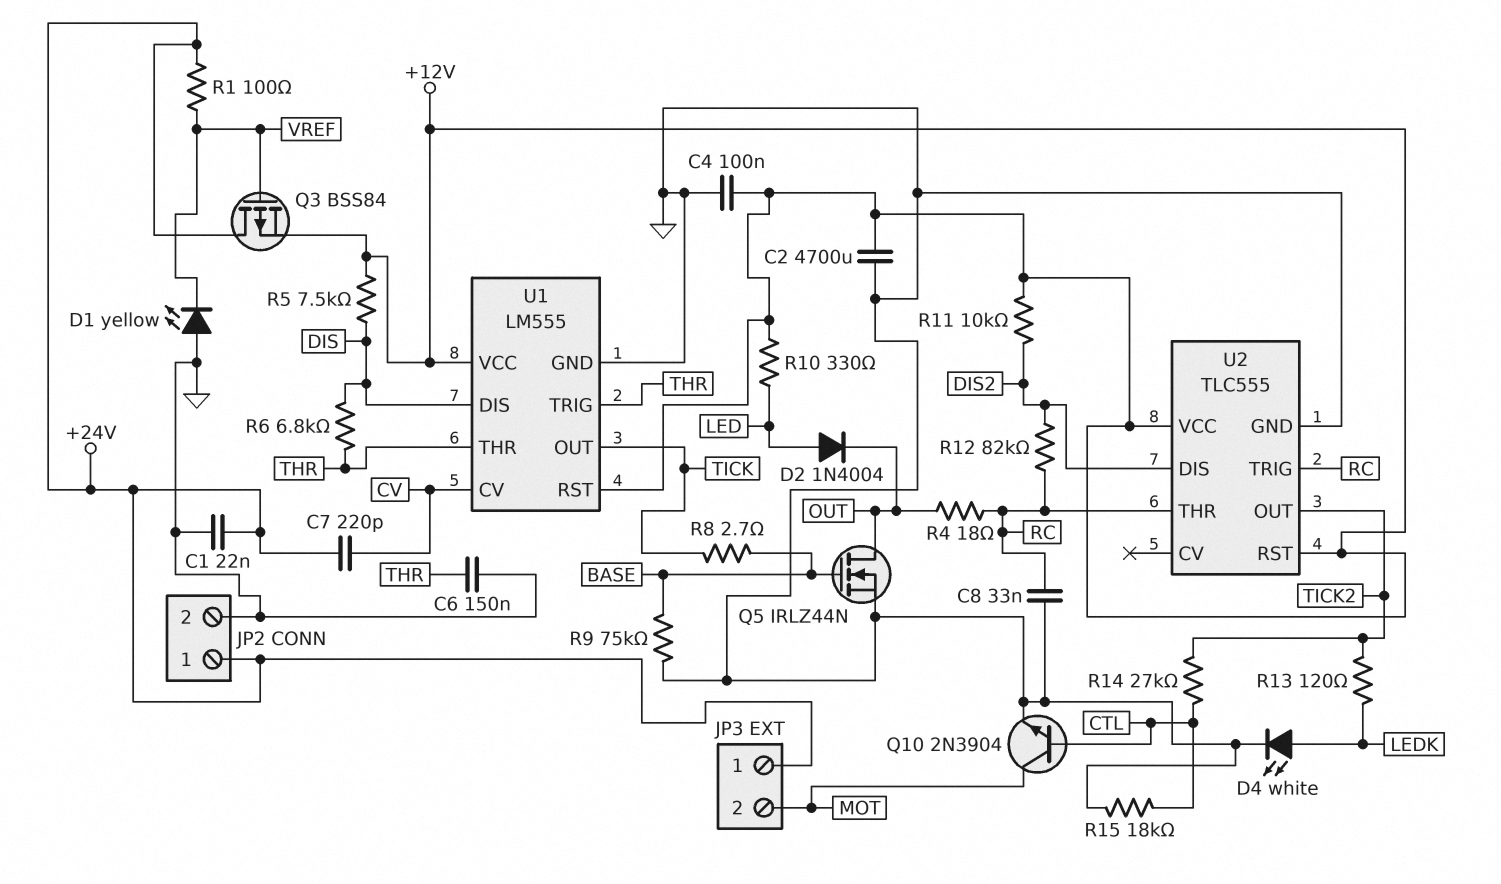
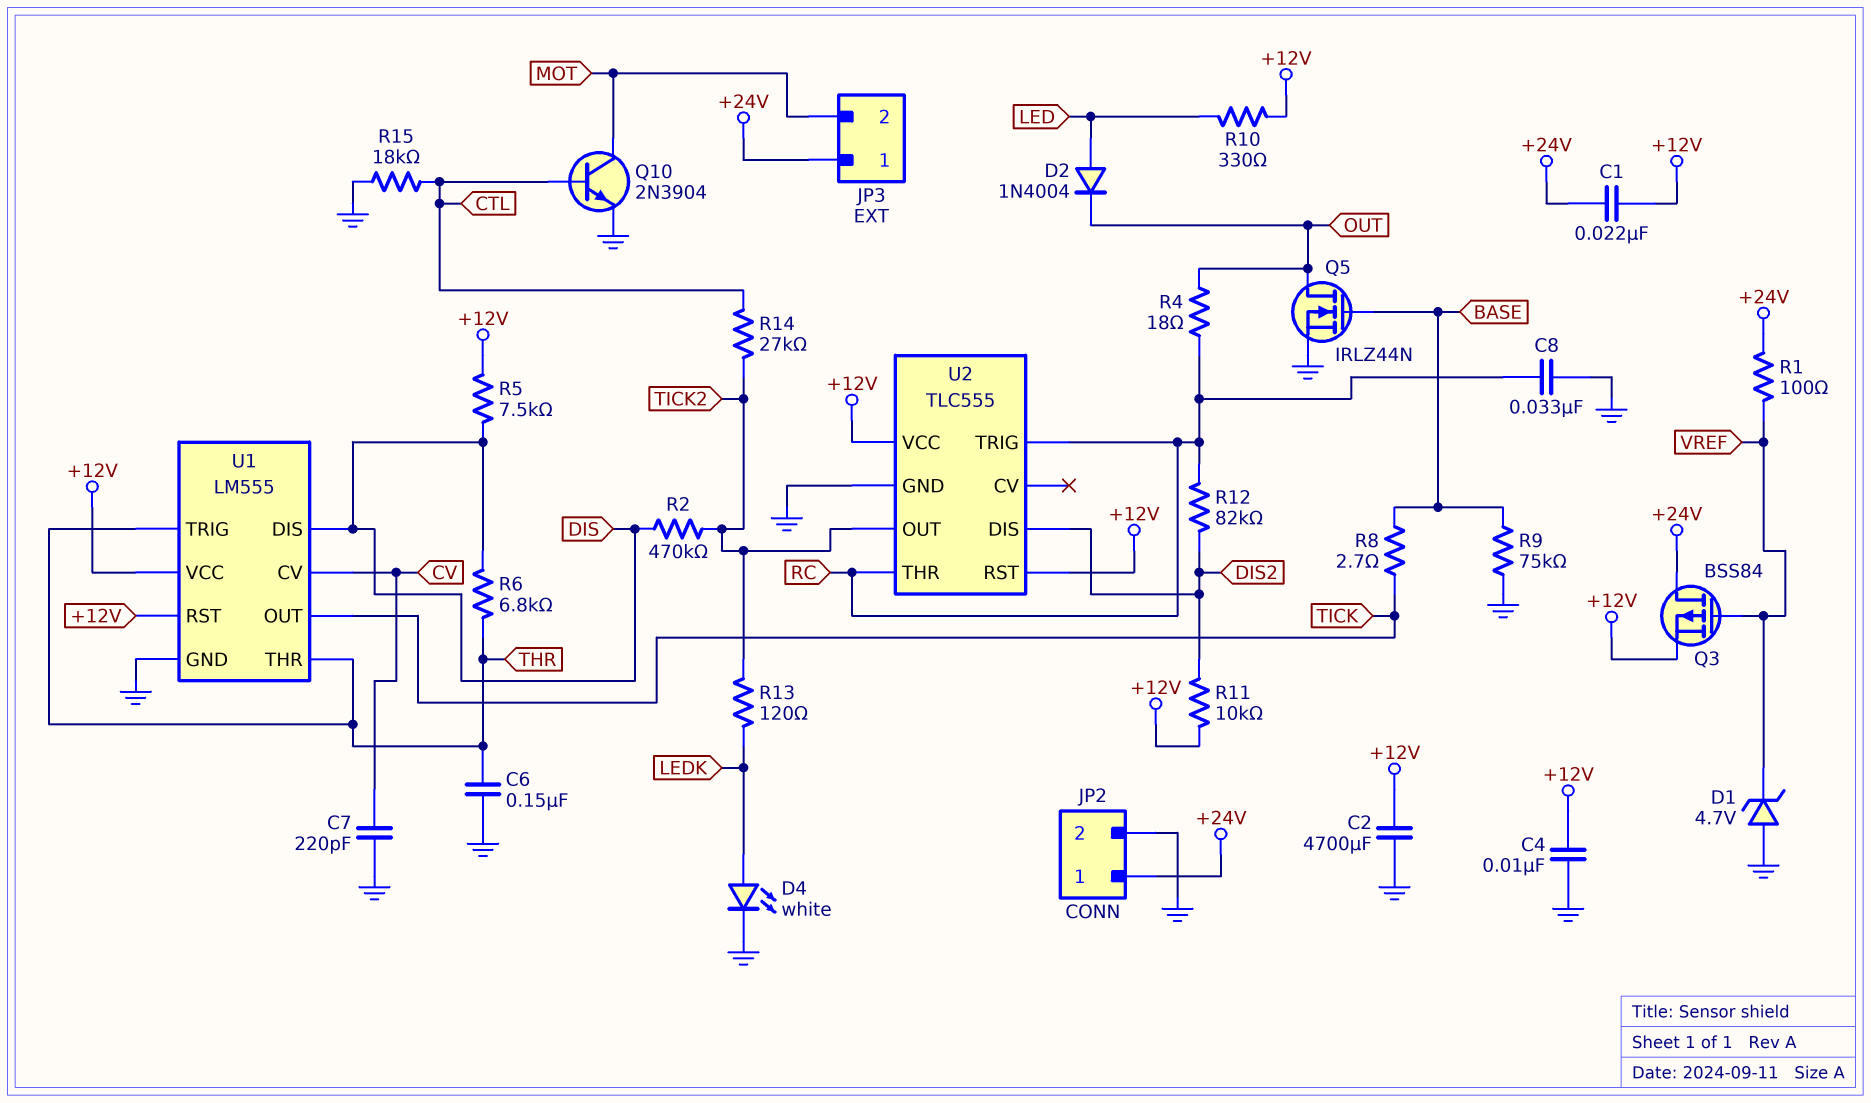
C1: 22nF (+24V, GND) -> 22nF (+12V, +24V)
C4: 100nF (+12V, GND) -> 10nF (+12V, GND)
C7: 220pF (+24V, CV) -> 220pF (CV, GND)
D1: LED yellow (A GND, K VREF) -> zener 4.7V (A GND, K VREF)
R2: none -> 470k (DIS, TICK2)

